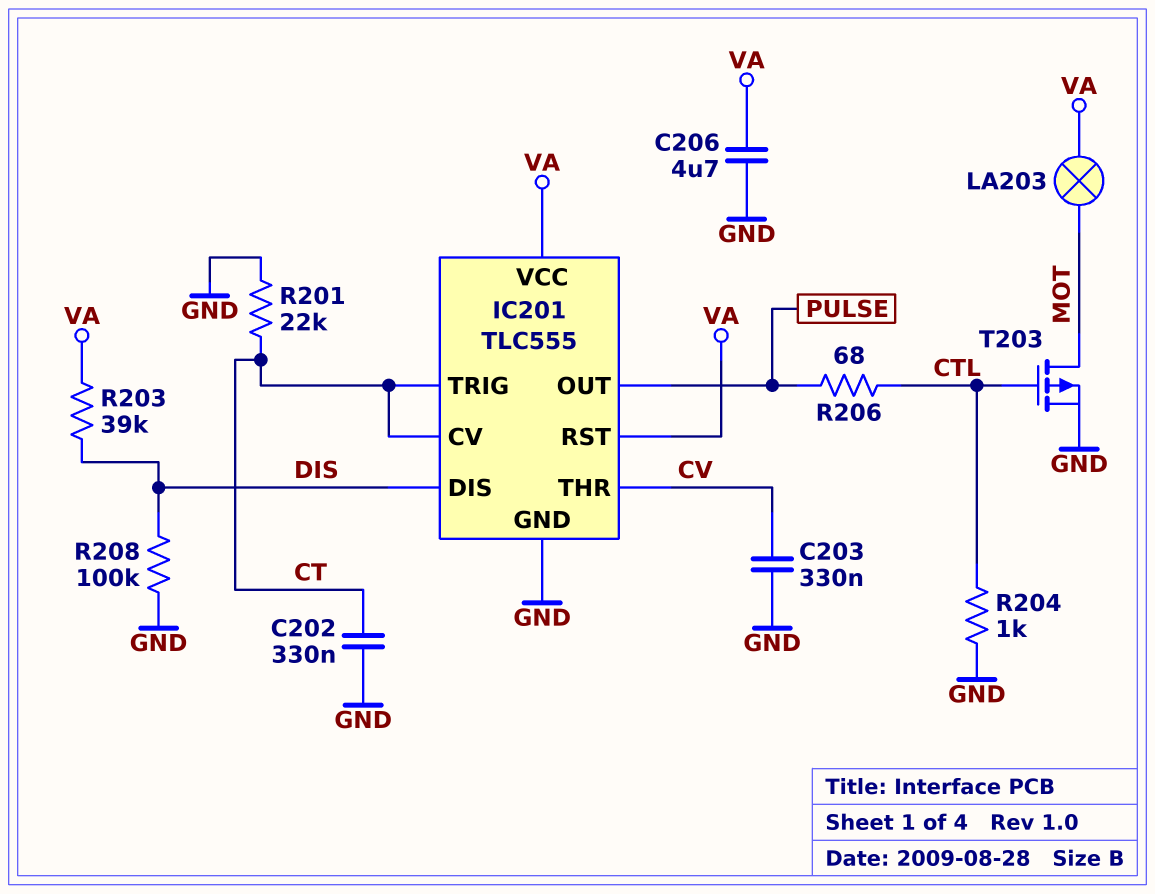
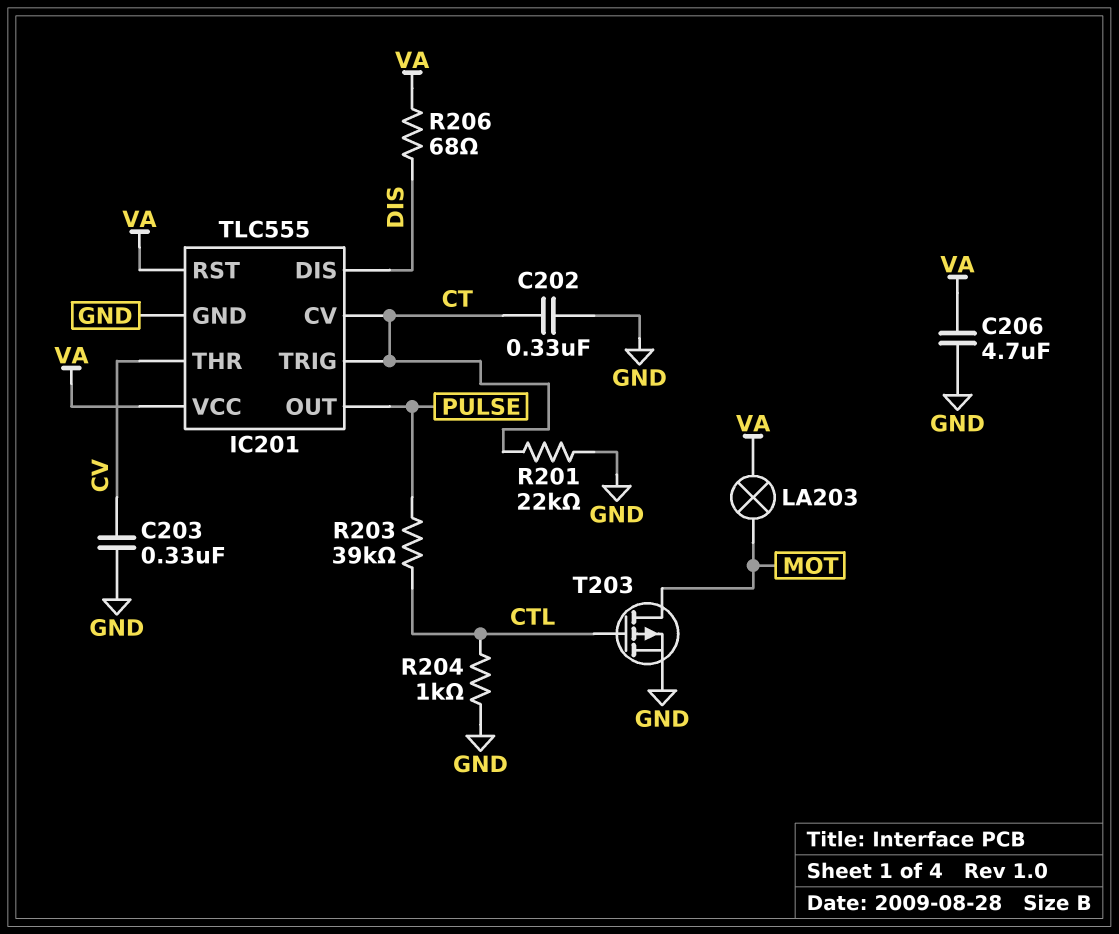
R203: 39k (DIS, VA) -> 39k (CTL, PULSE)
R206: 68 (CTL, PULSE) -> 68 (DIS, VA)
R208: 100k (DIS, GND) -> none

